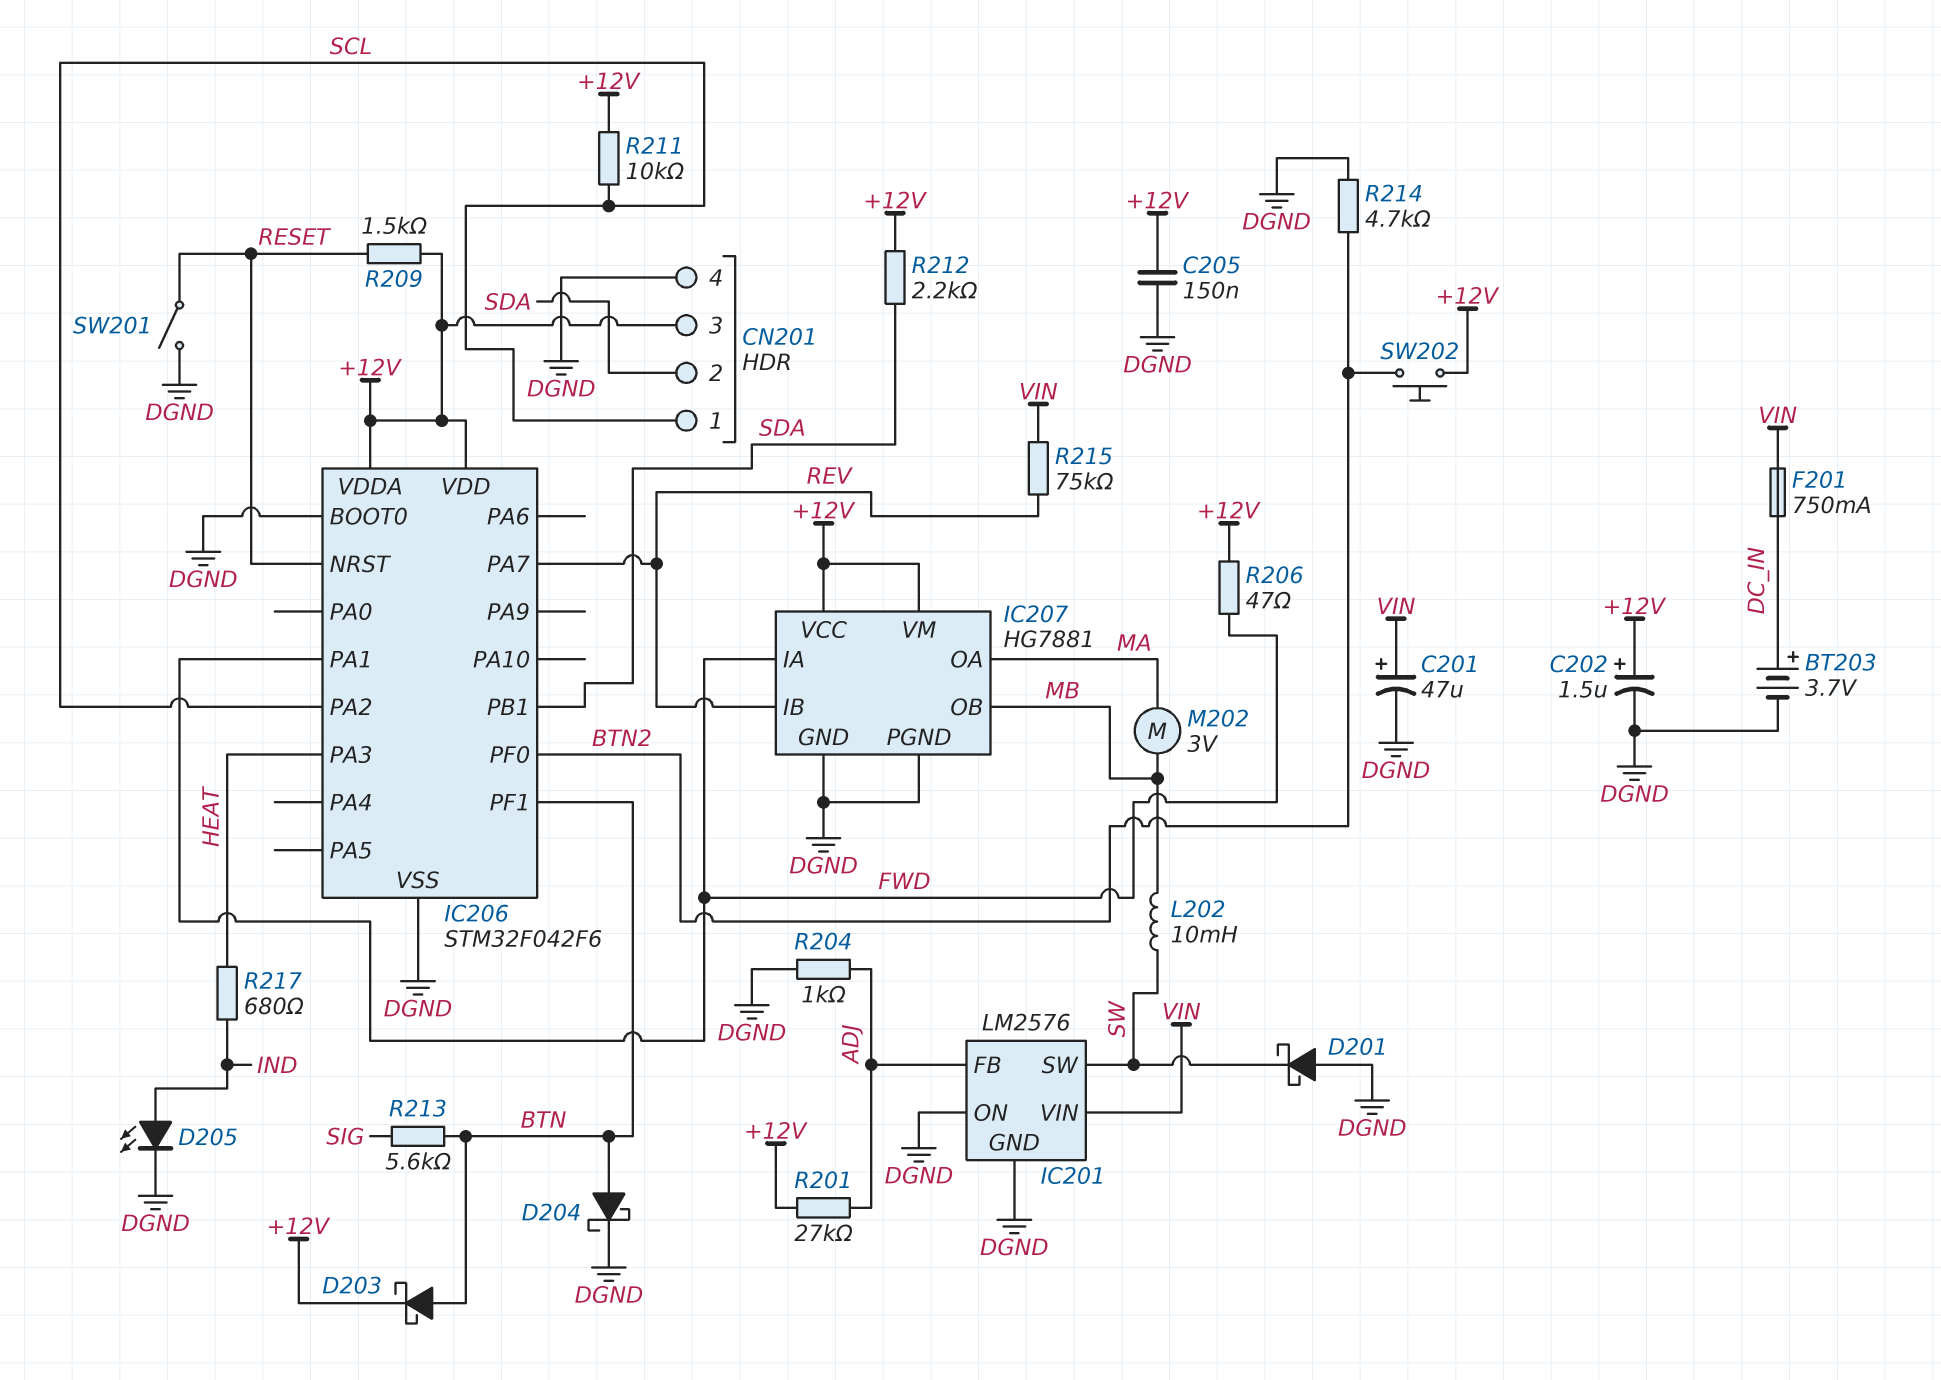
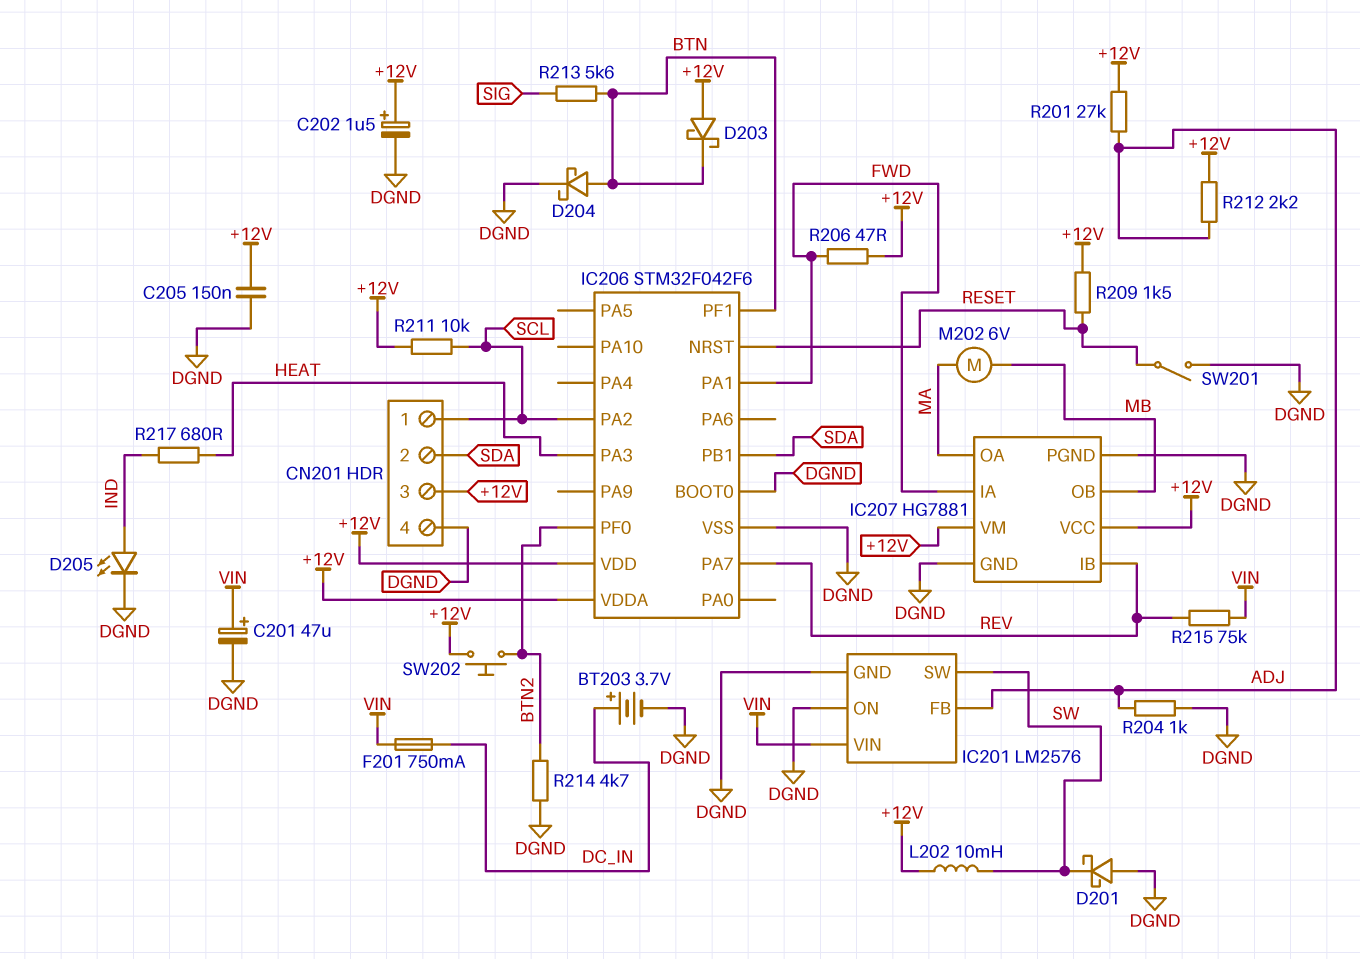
D203: schottky (A BTN, K +12V) -> schottky (A +12V, K BTN)
L202: 10mH (MB, SW) -> 10mH (+12V, SW)
M202: motor 3V (MA, MB) -> motor 6V (MA, MB)
R212: 2.2k (+12V, SDA) -> 2.2k (+12V, ADJ)

